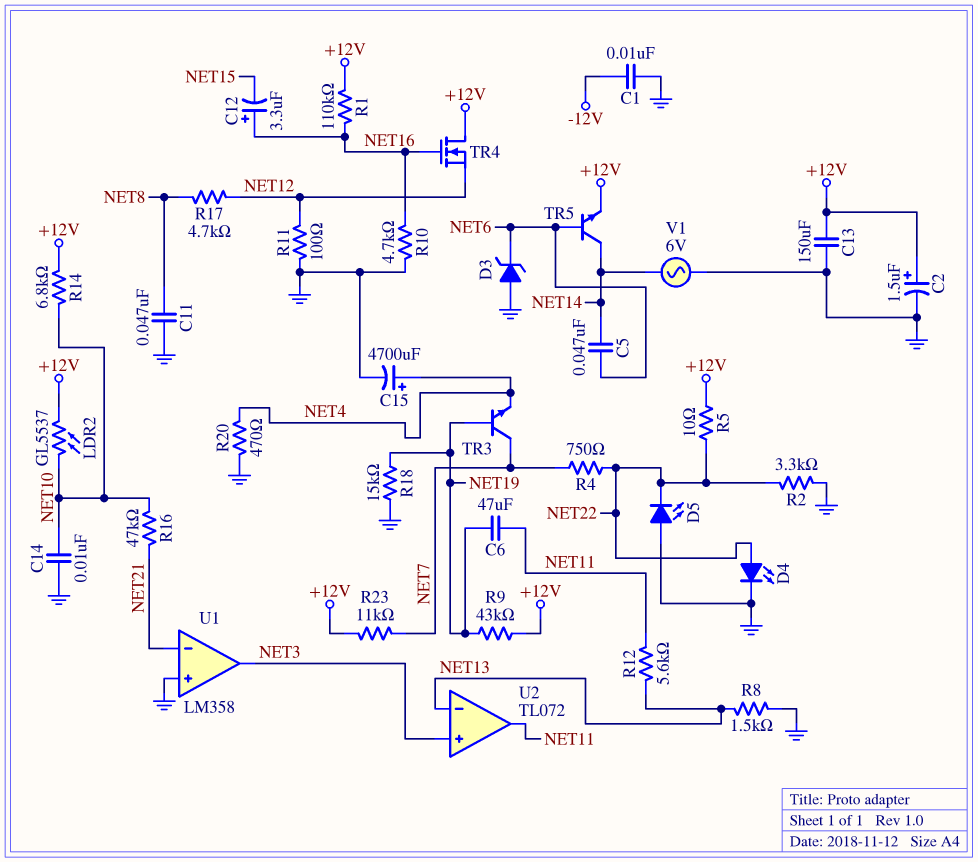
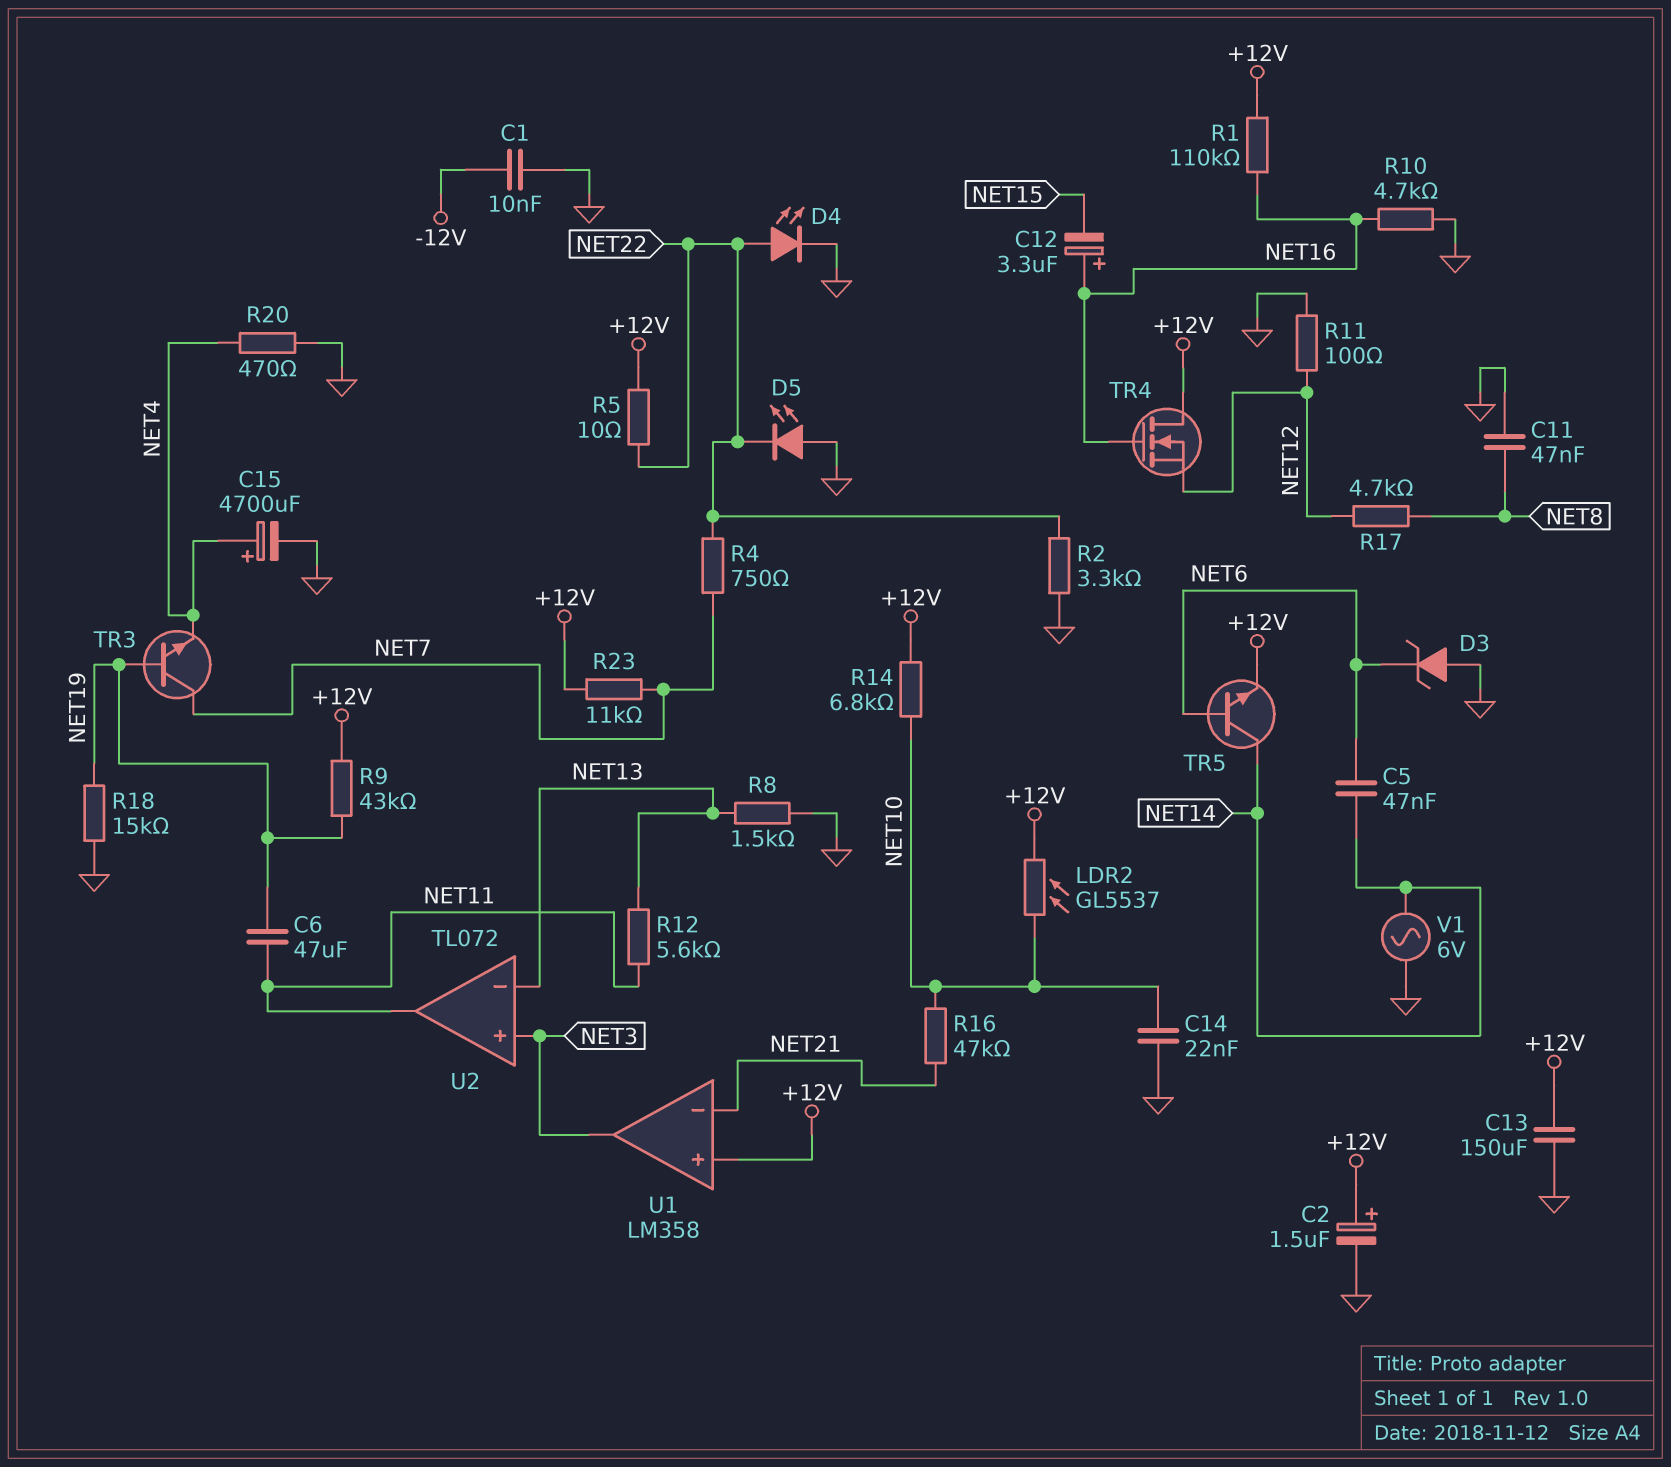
C14: 10nF (GND, NET10) -> 22nF (GND, NET10)
U1 pin in+: GND -> +12V

